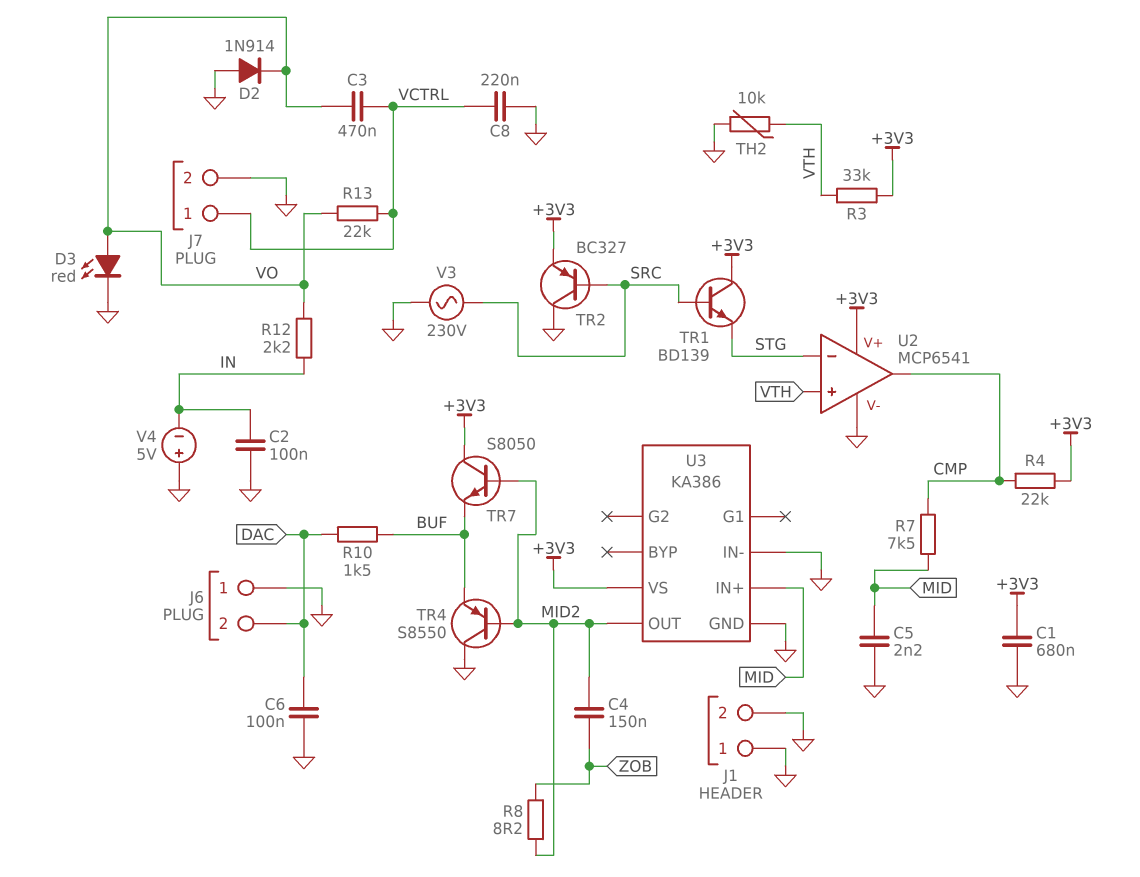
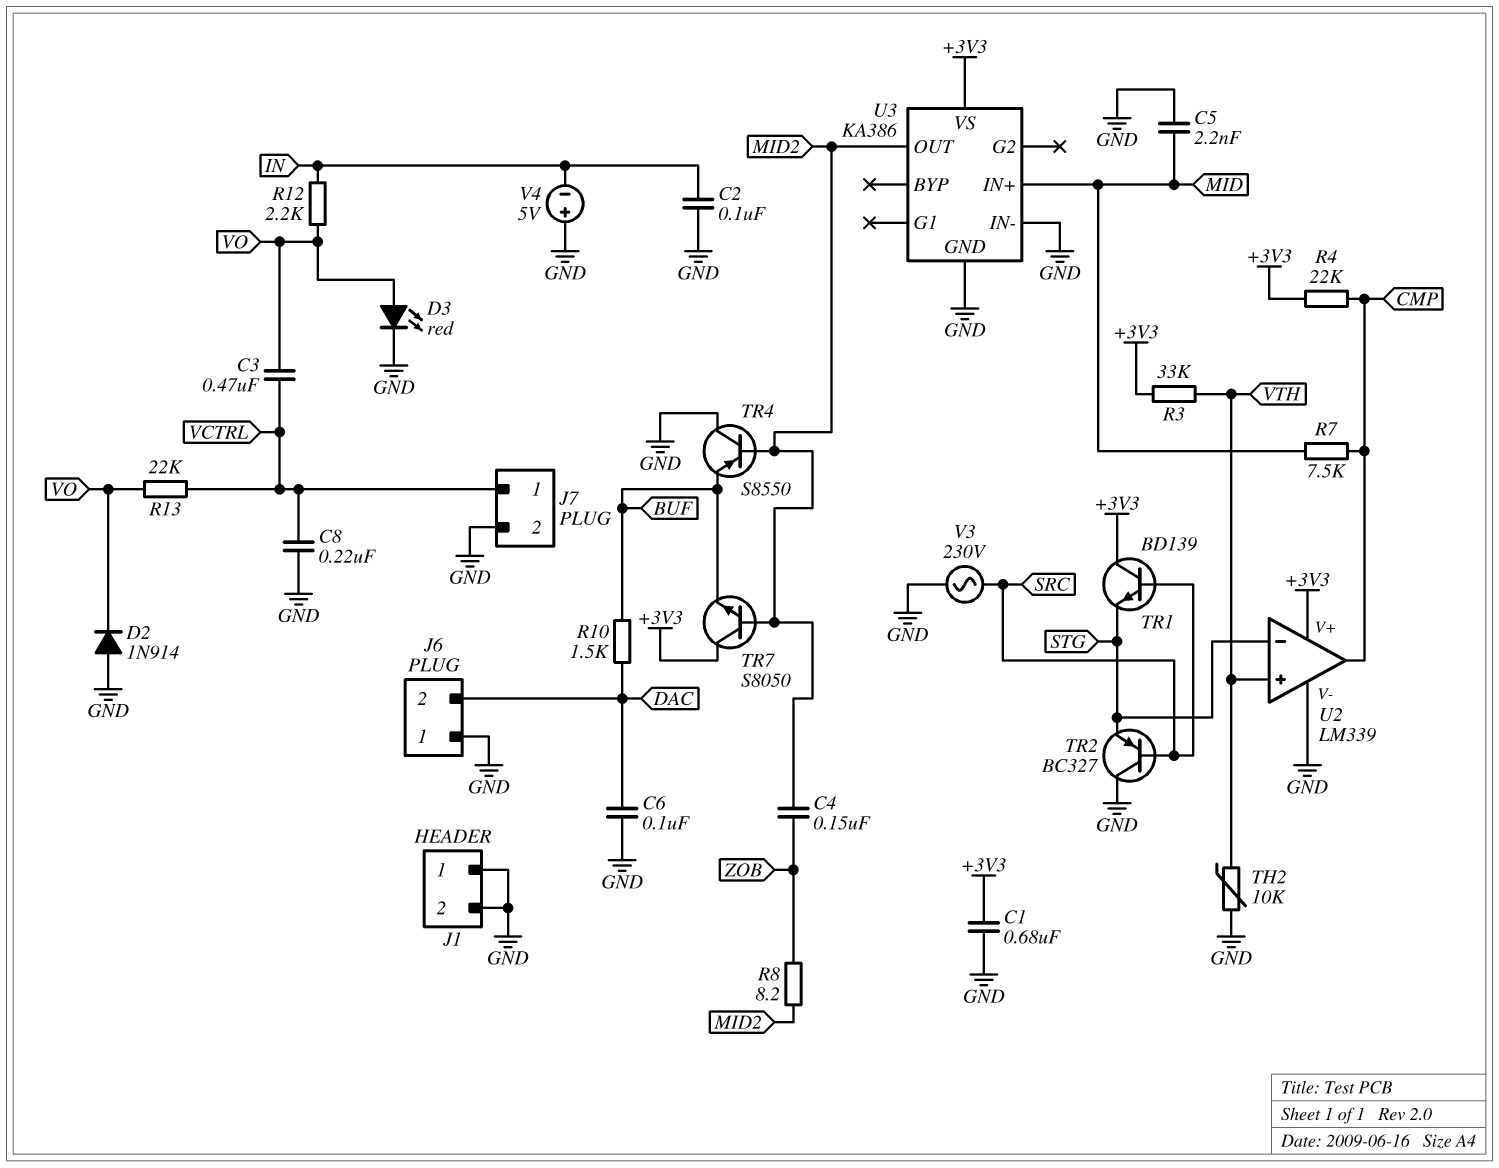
TR2: PNP BC327 (B SRC, C GND, E +3V3) -> PNP BC327 (B SRC, C GND, E STG)
U2: MCP6541 -> LM339

